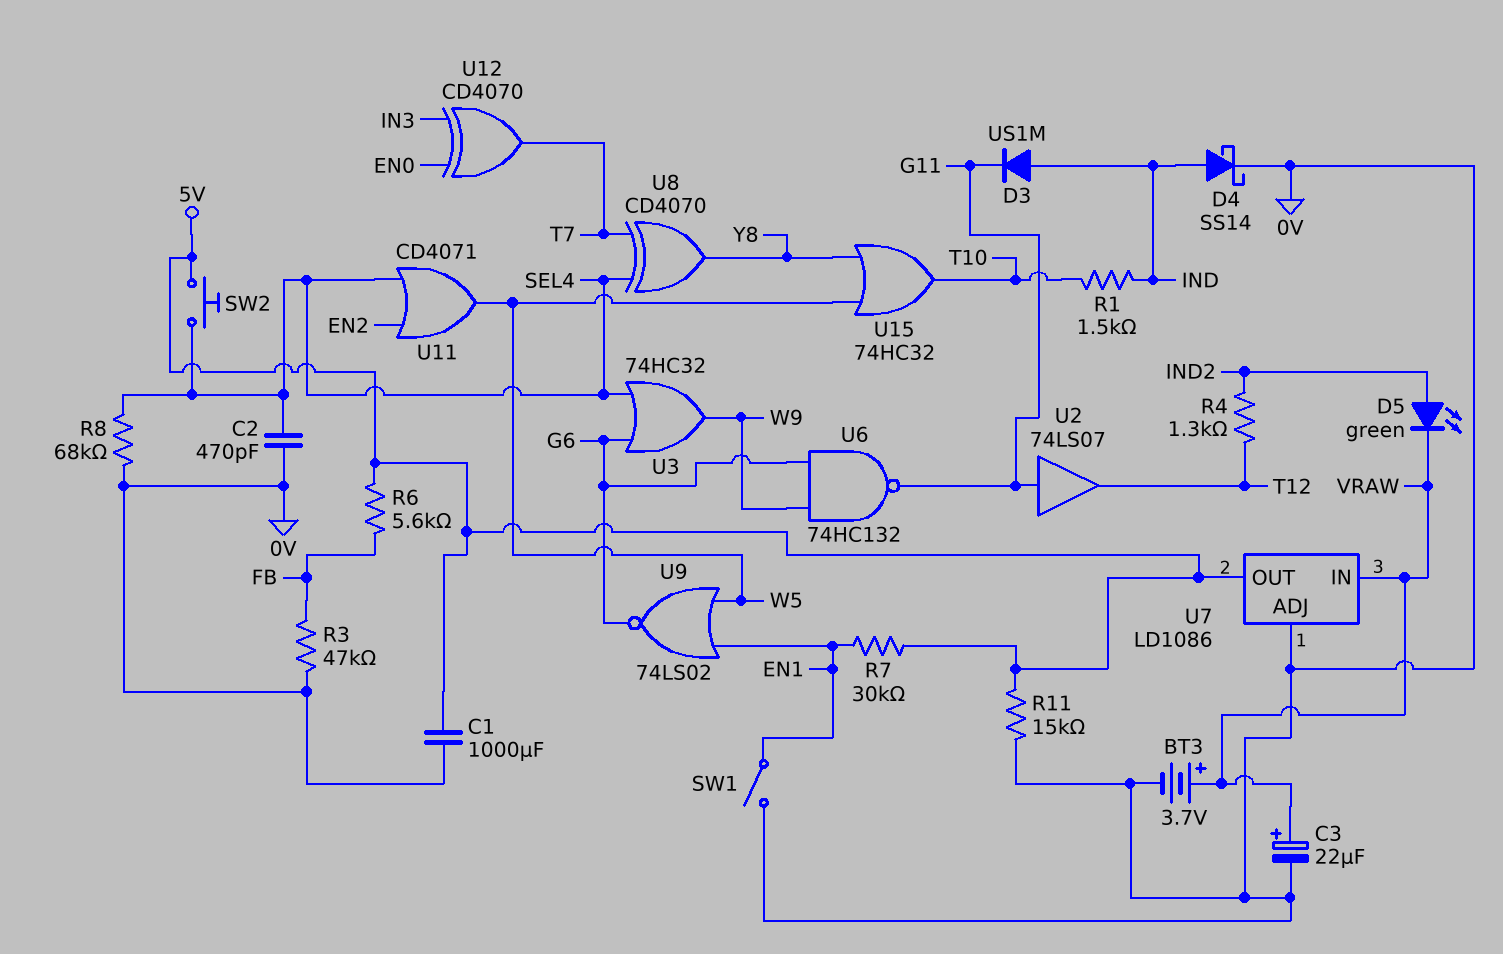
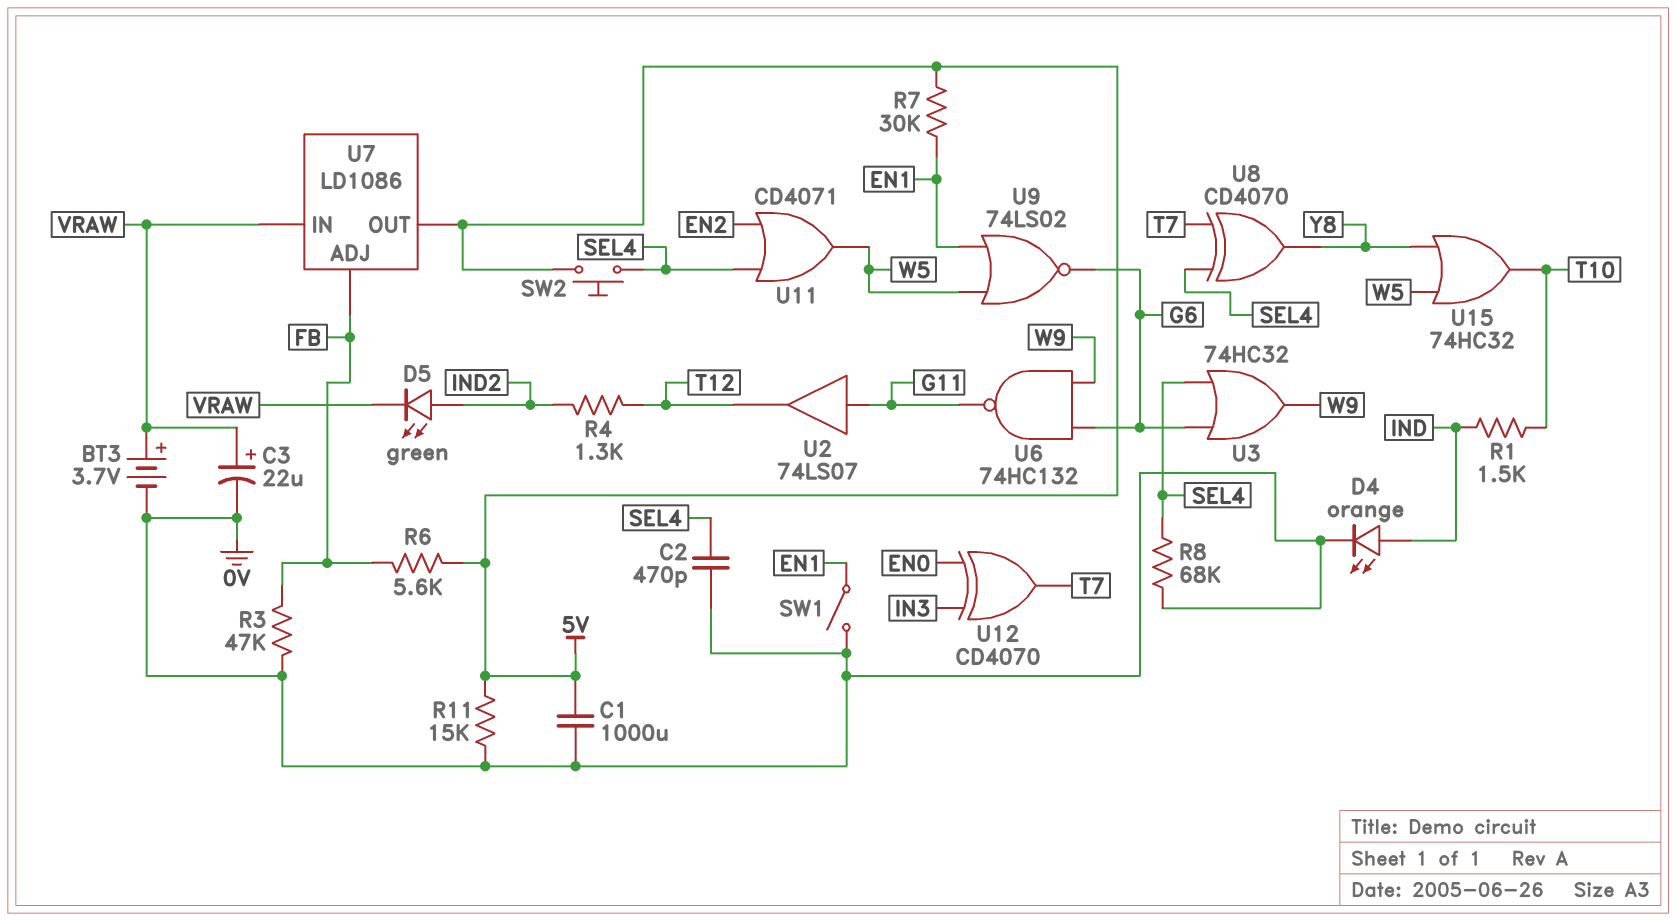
D3: diode US1M (A IND, K G11) -> none
D4: schottky SS14 (A IND, K 0V) -> LED orange (A IND, K 0V)
U7 pin ADJ: 0V -> FB

